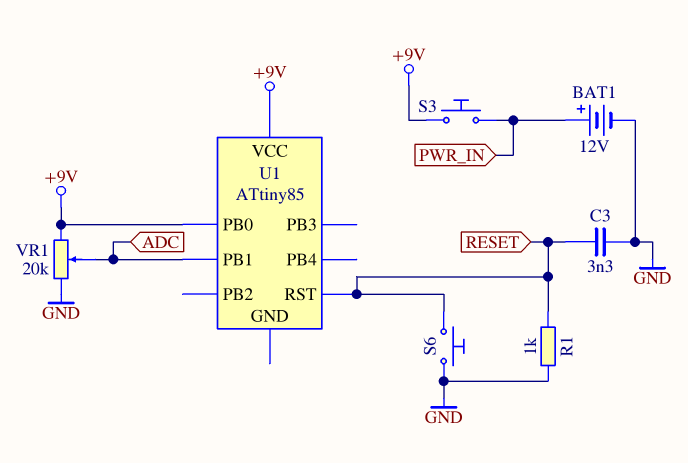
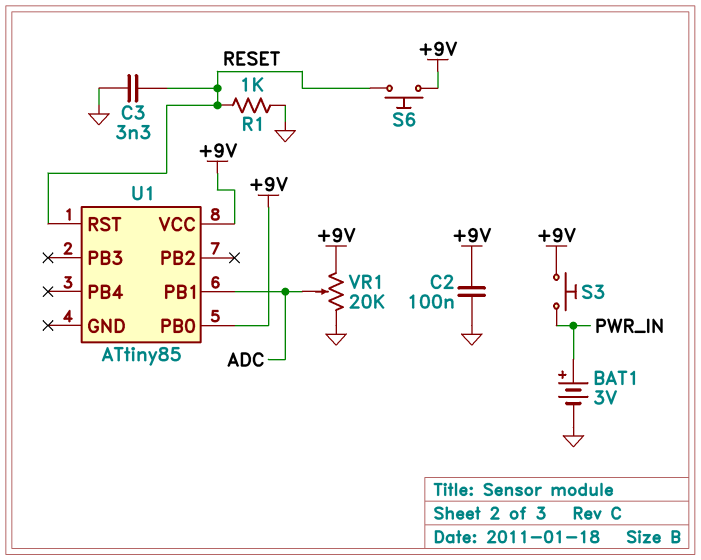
BAT1: 12V (plus PWR_IN, minus GND) -> 3V (plus PWR_IN, minus GND)
C2: none -> 100nF (+9V, GND)
S6: button (GND, RESET) -> button (+9V, RESET)

